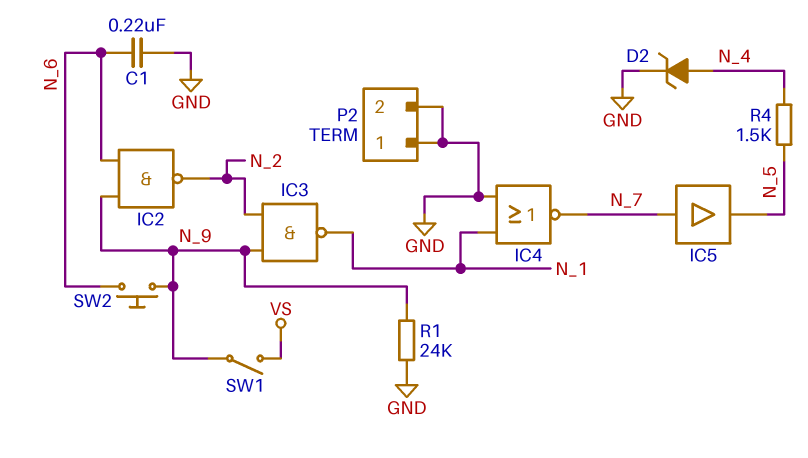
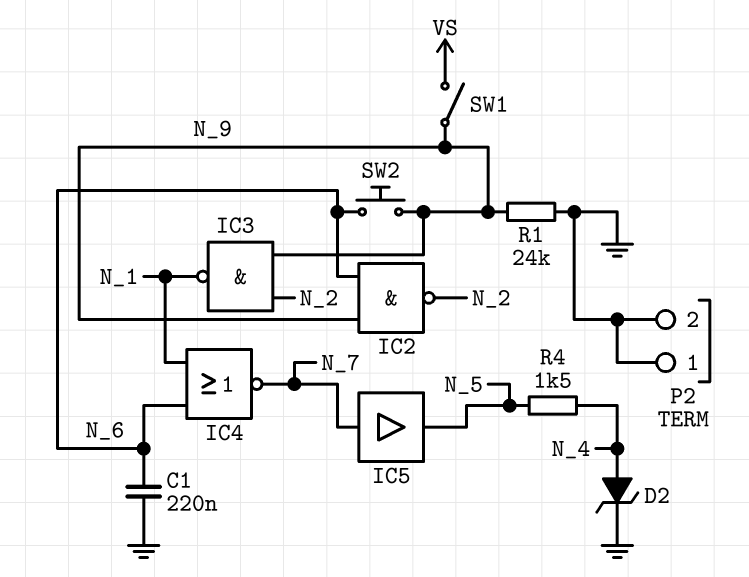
IC4: NOR (in GND, in N_1, out N_7) -> NOR (in N_1, in N_6, out N_7)

